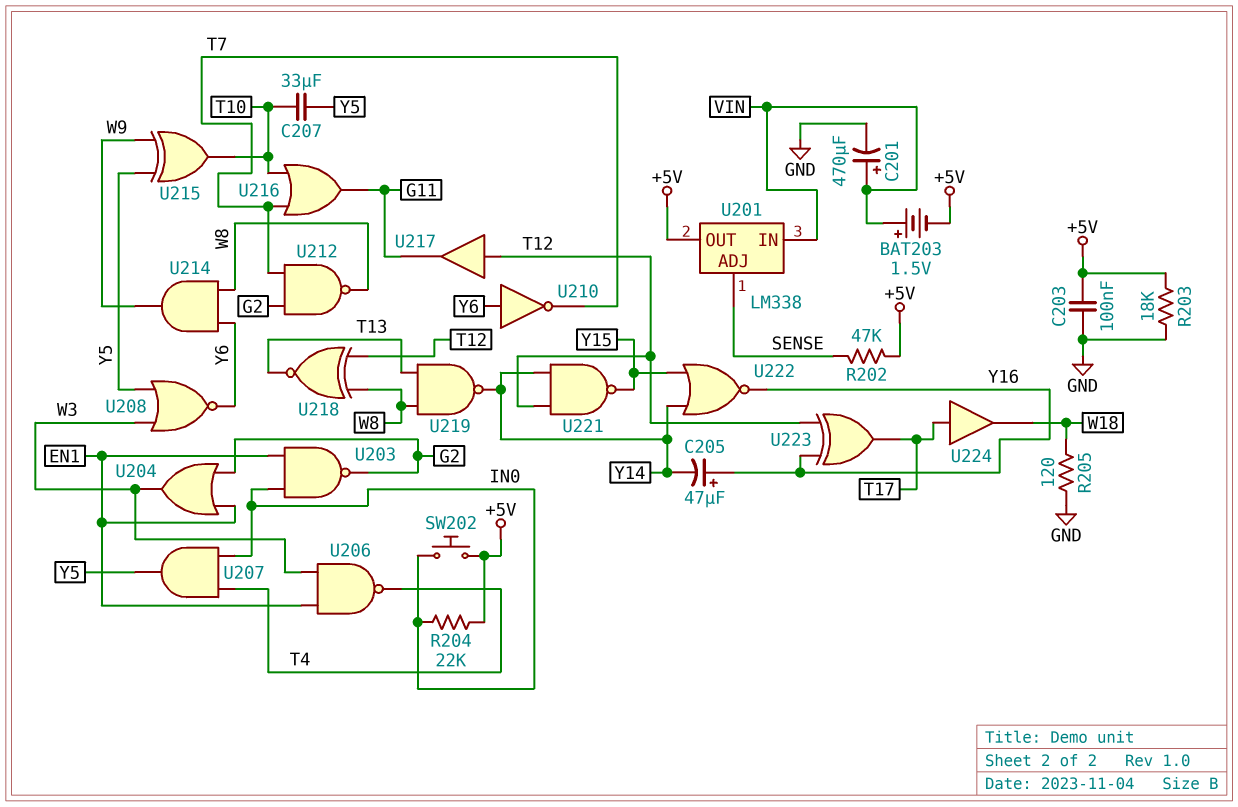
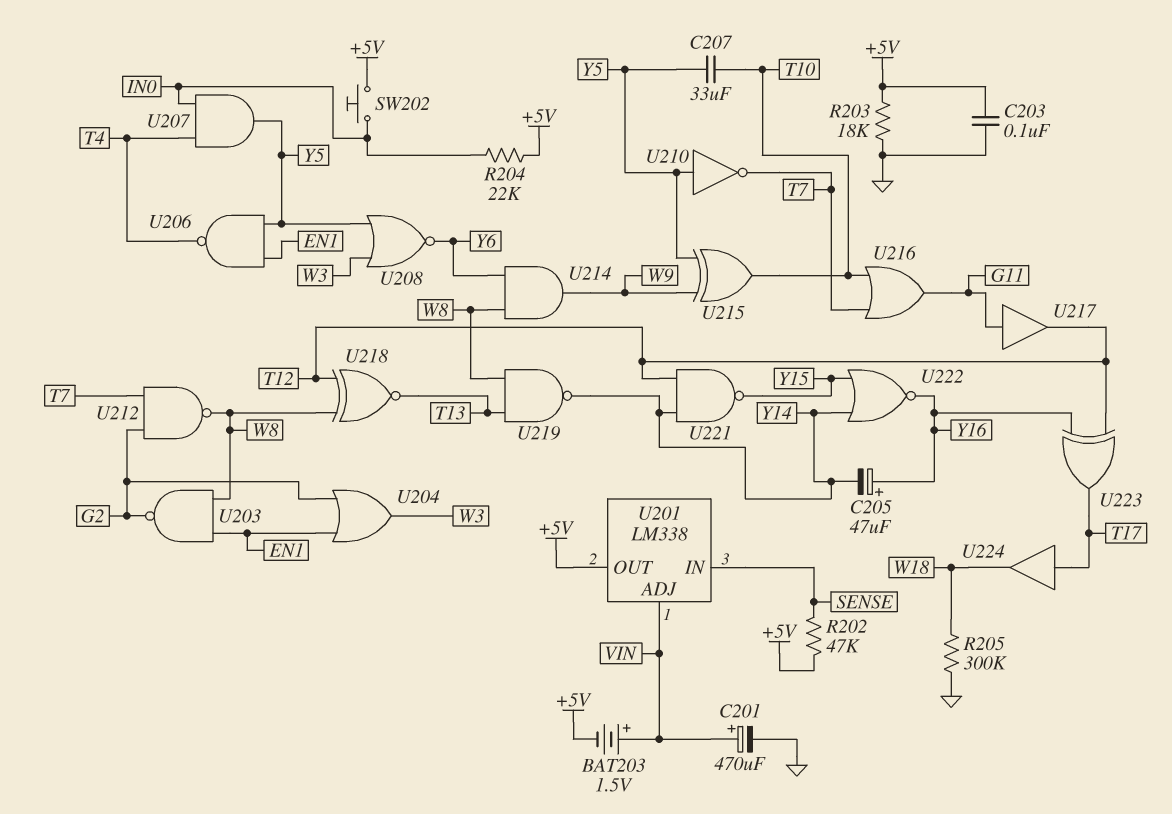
R205: 120 (GND, W18) -> 300k (GND, W18)
U201 pin ADJ: SENSE -> VIN
U201 pin IN: VIN -> SENSE
U203: NAND (in EN1, in IN0, out G2) -> NAND (in EN1, in W8, out G2)
U206: NAND (in EN1, in W3, out T4) -> NAND (in EN1, in Y5, out T4)
U210: NOT (in Y6, out T7) -> NOT (in Y5, out T7)
U217: buffer (in T12, out G11) -> buffer (in G11, out T12)

